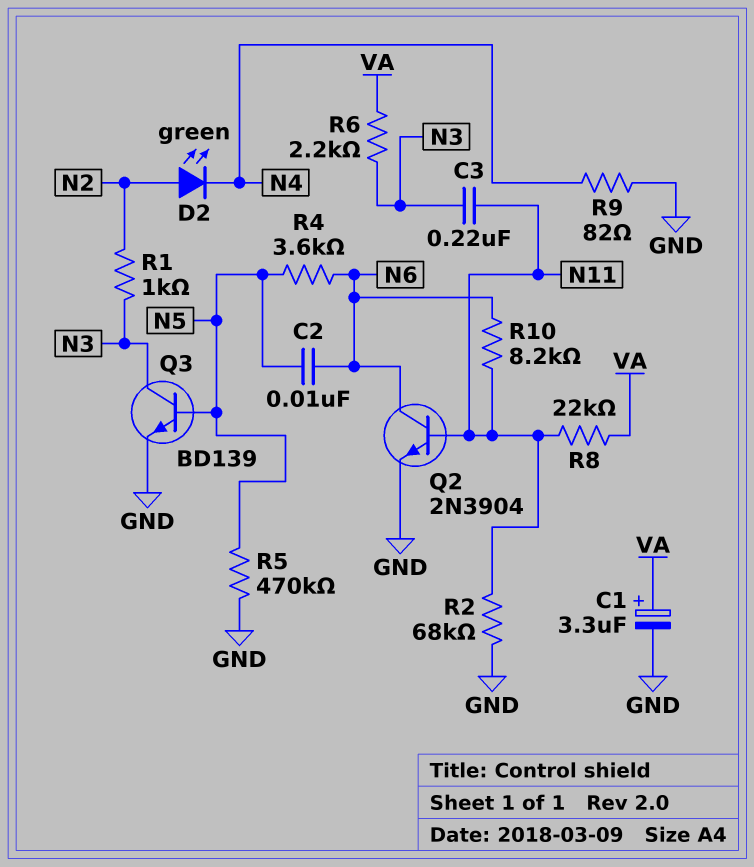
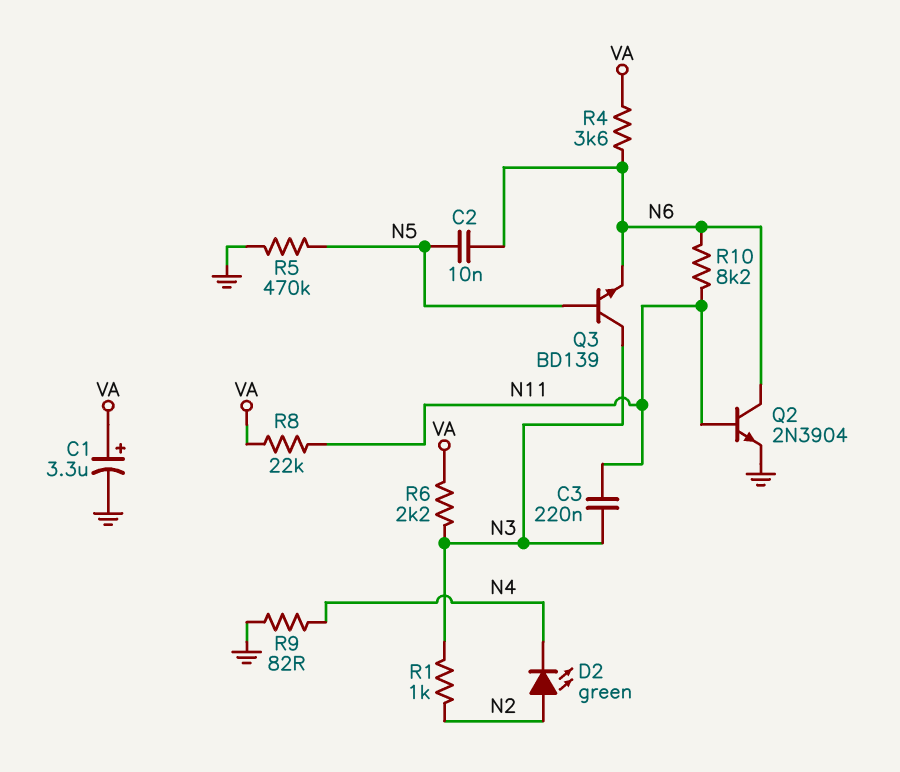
Q3: NPN BD139 (B N5, C N3, E GND) -> NPN BD139 (B N5, C N3, E N6)
R2: 68k (GND, N11) -> none
R4: 3.6k (N5, N6) -> 3.6k (N6, VA)

